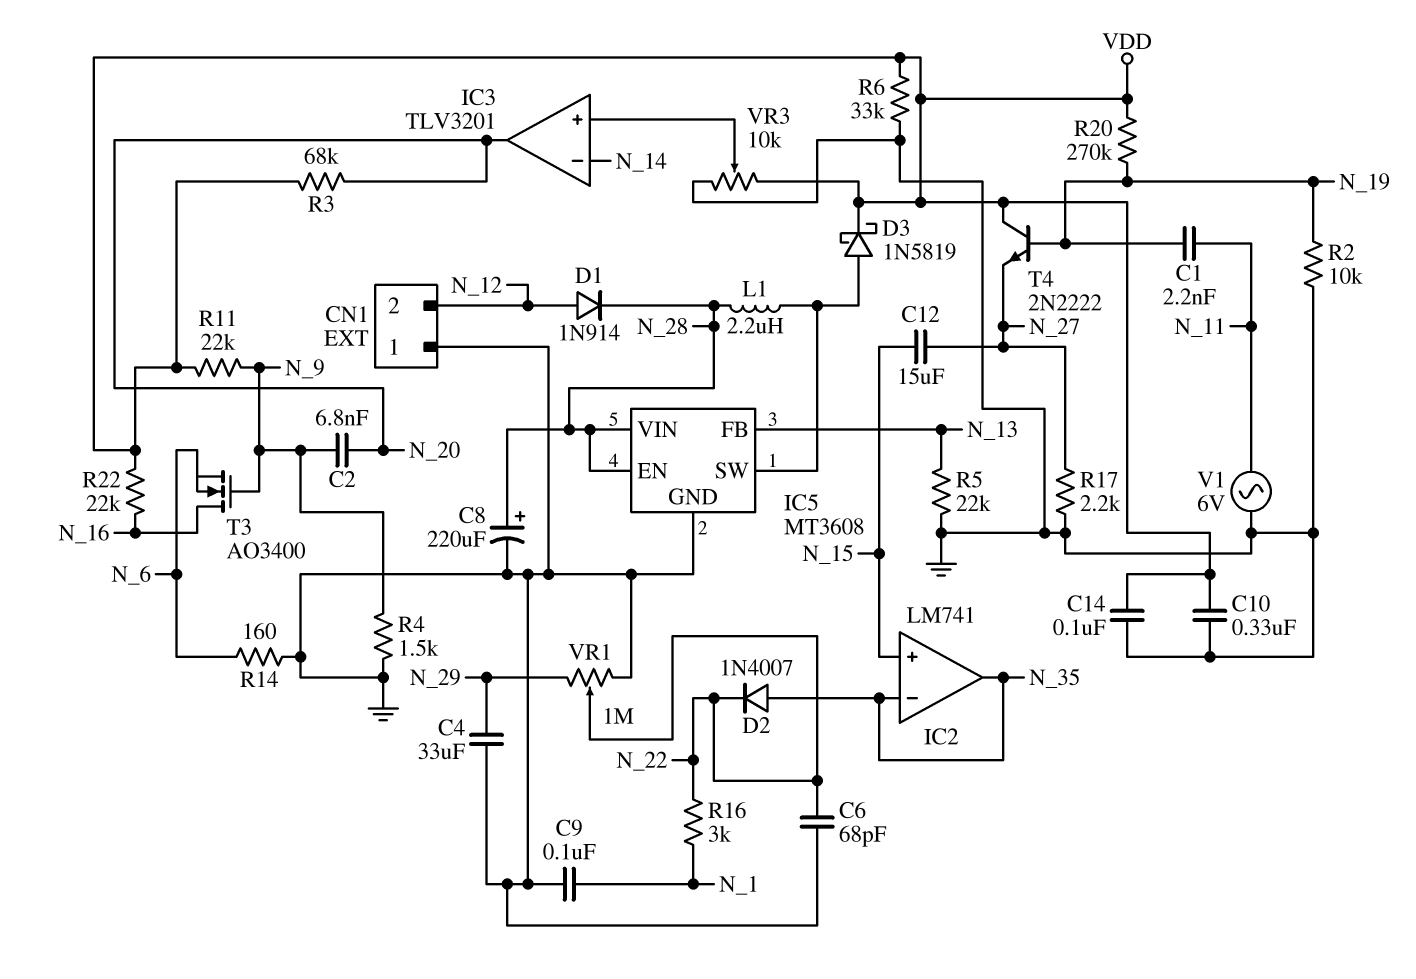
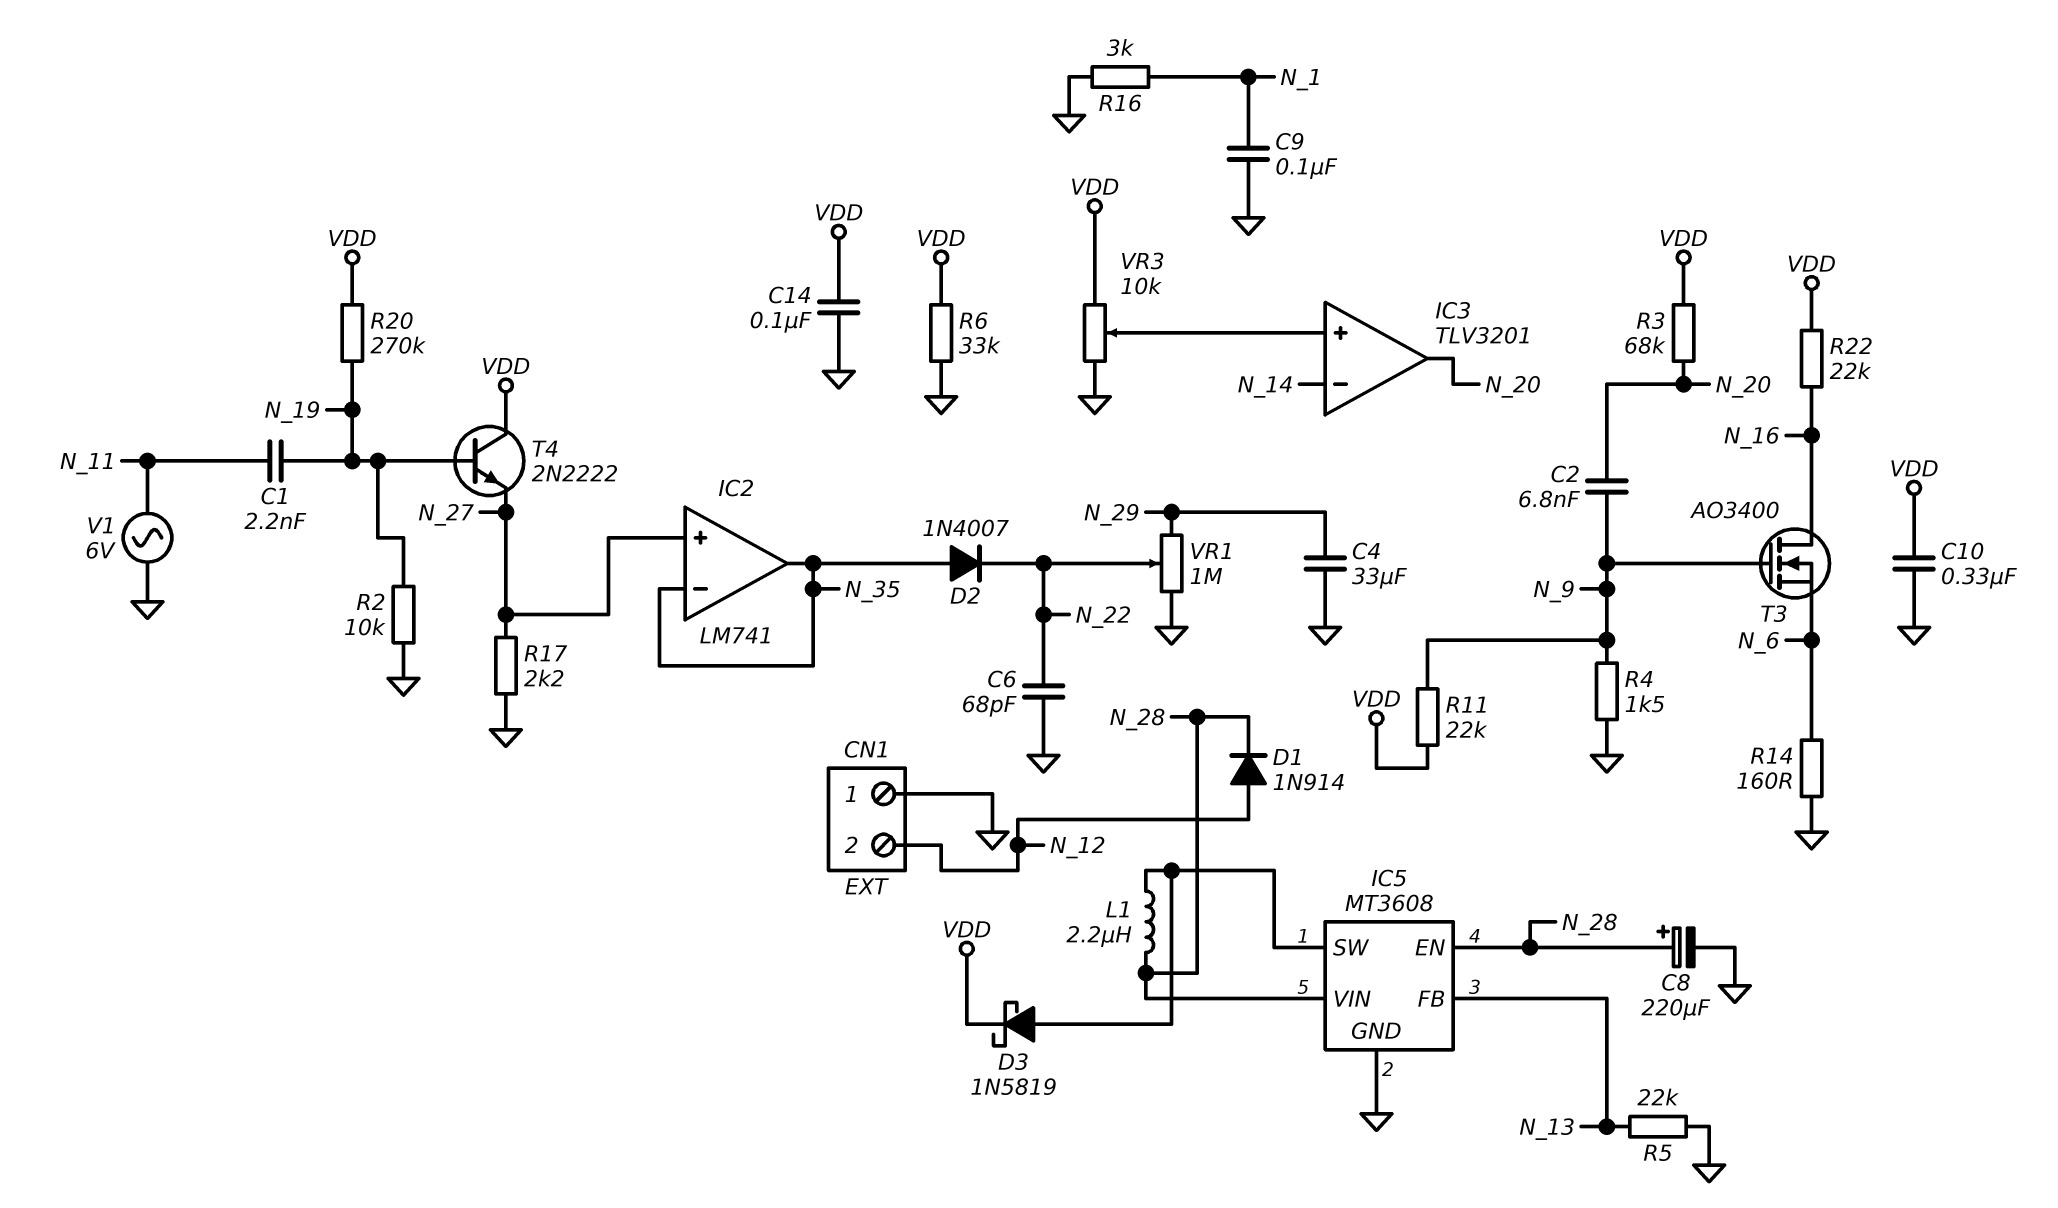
C12: 15uF (N_15, N_27) -> none
IC2 pin in+: N_15 -> N_27
R16: 3k (N_1, N_22) -> 3k (GND, N_1)

